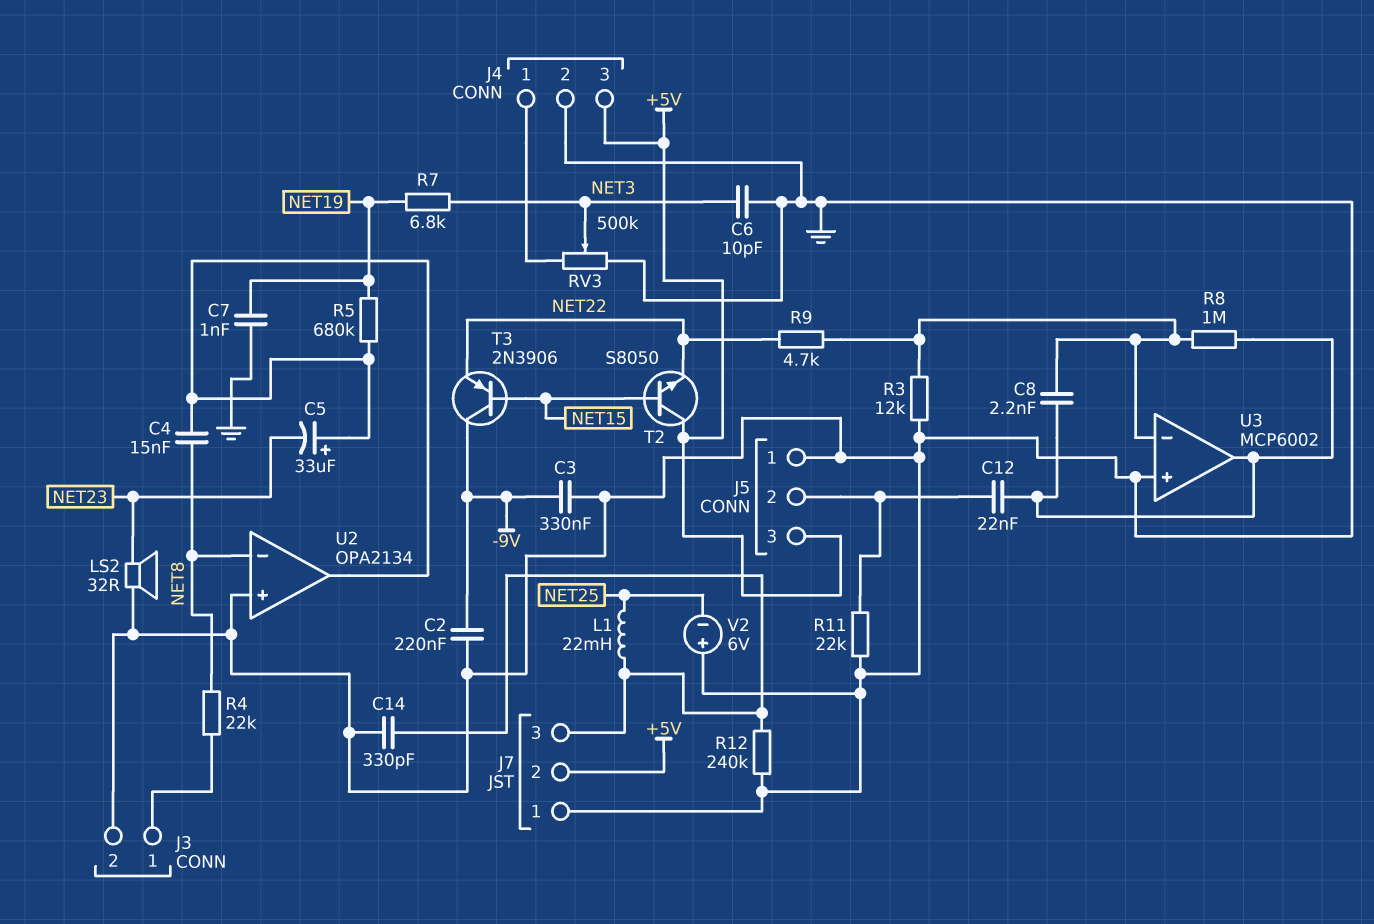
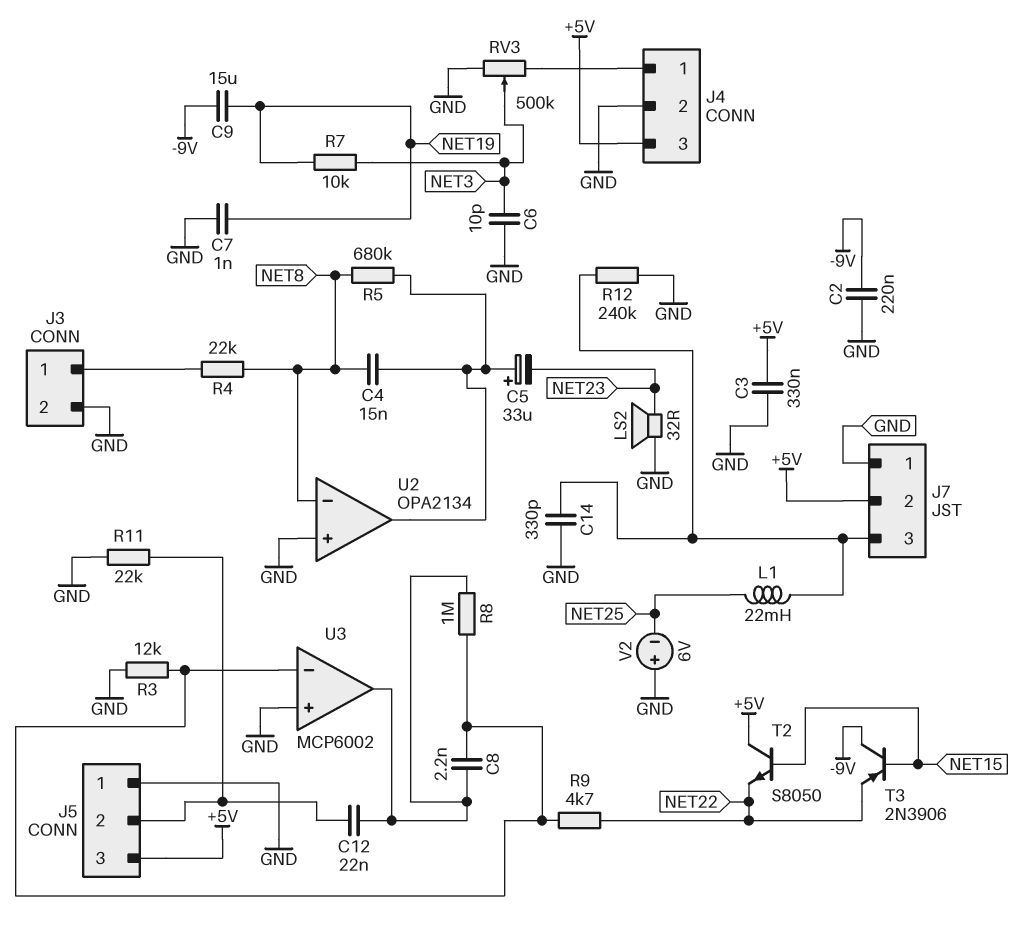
C3: 330nF (-9V, GND) -> 330nF (+5V, GND)
C9: none -> 15uF (-9V, NET19)
R5: 680k (NET19, U2/out) -> 680k (NET8, U2/out)
R7: 6.8k (NET3, NET19) -> 10k (NET3, NET19)

